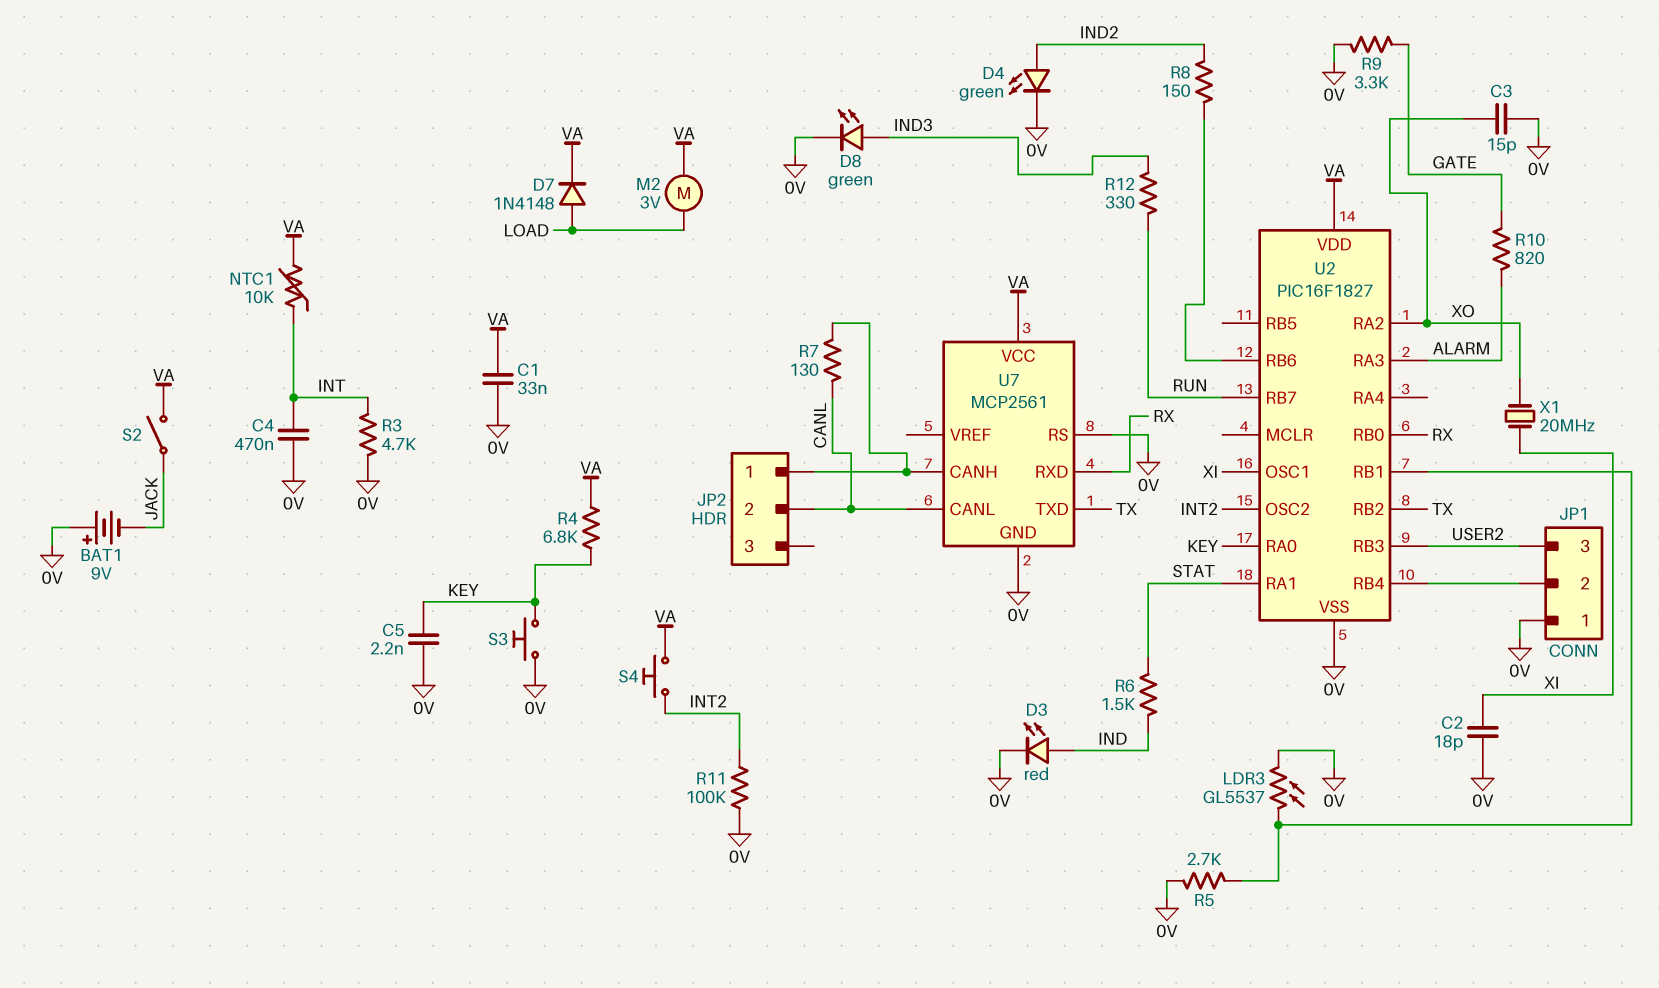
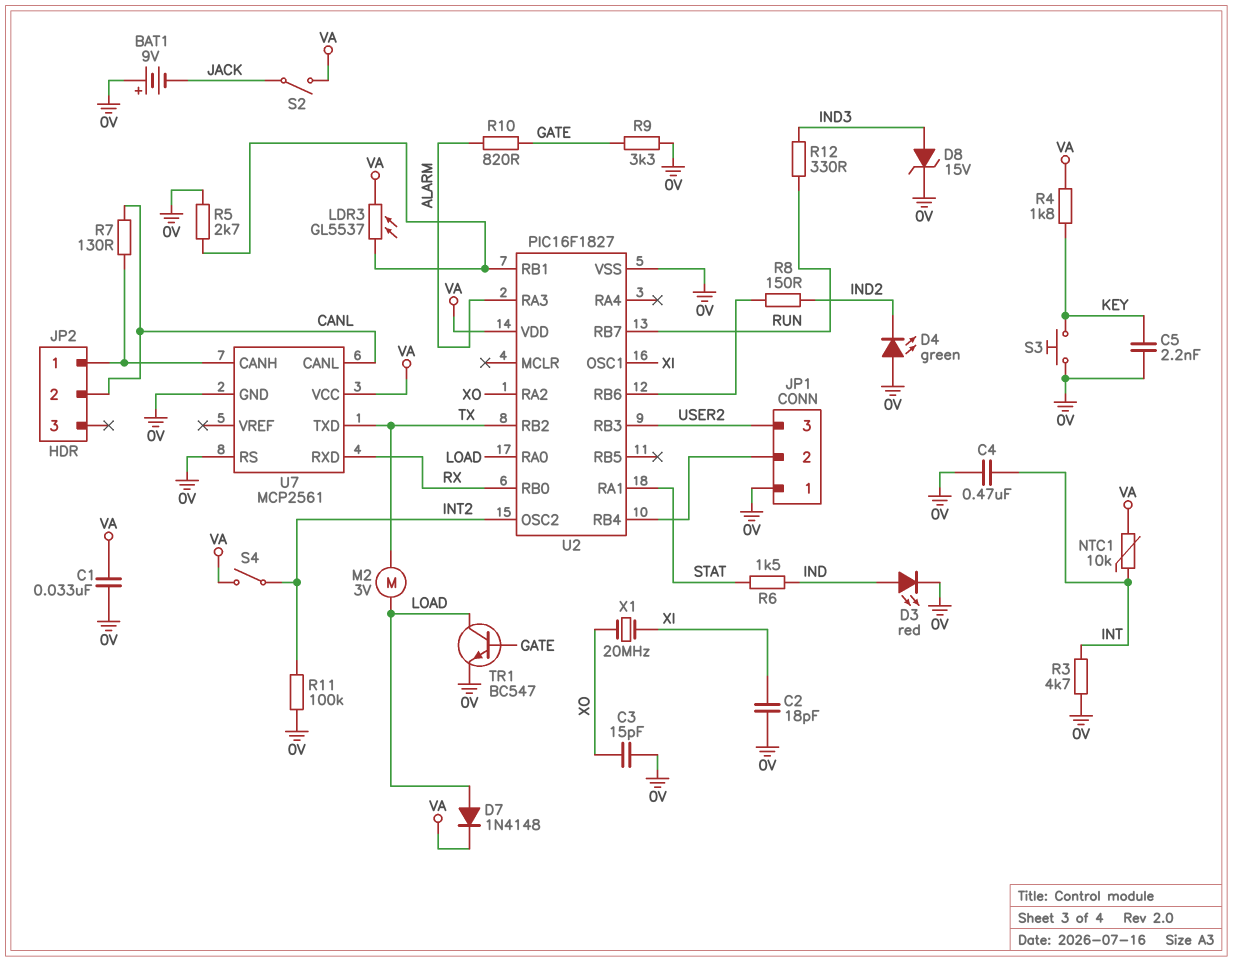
D4: LED green (A IND2, K 0V) -> LED green (A 0V, K IND2)
D8: LED green (A IND3, K 0V) -> zener 15V (A IND3, K 0V)
LDR3: GL5537 (0V, U2/RB1) -> GL5537 (U2/RB1, VA)
M2: motor 3V (LOAD, VA) -> motor 3V (LOAD, TX)
R4: 6.8k (KEY, VA) -> 1.8k (KEY, VA)
S4: button (INT2, VA) -> switch (INT2, VA)
TR1: none -> NPN BC547 (B GATE, C LOAD, E 0V)
U2 pin RA0: KEY -> LOAD

